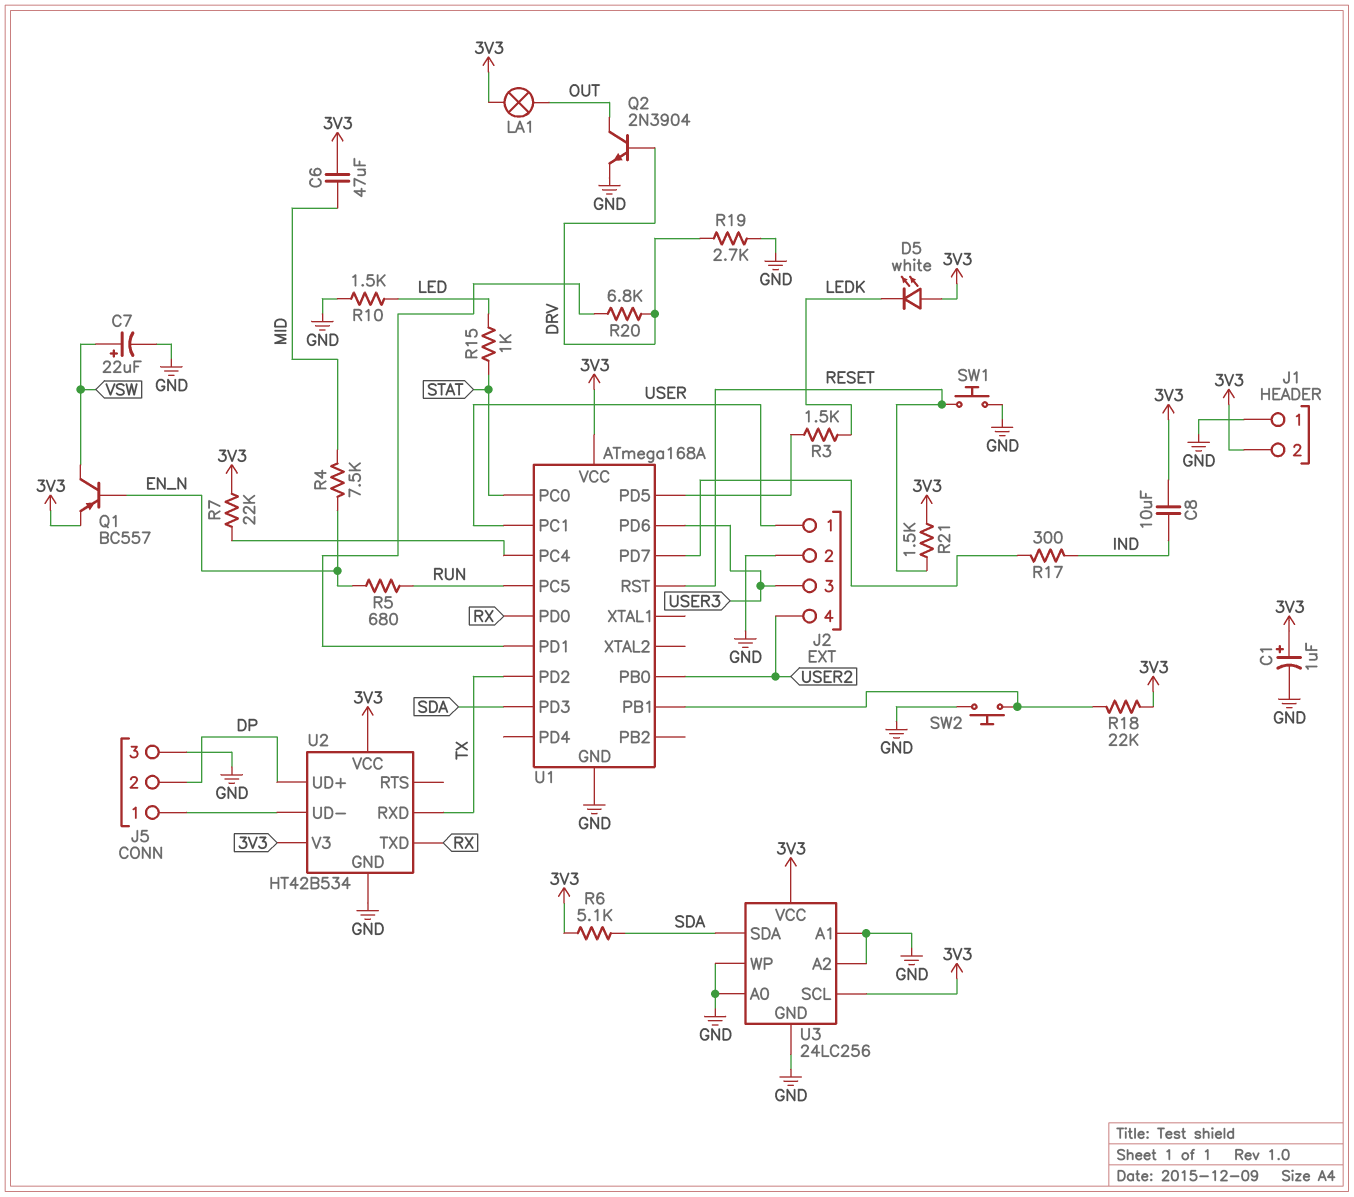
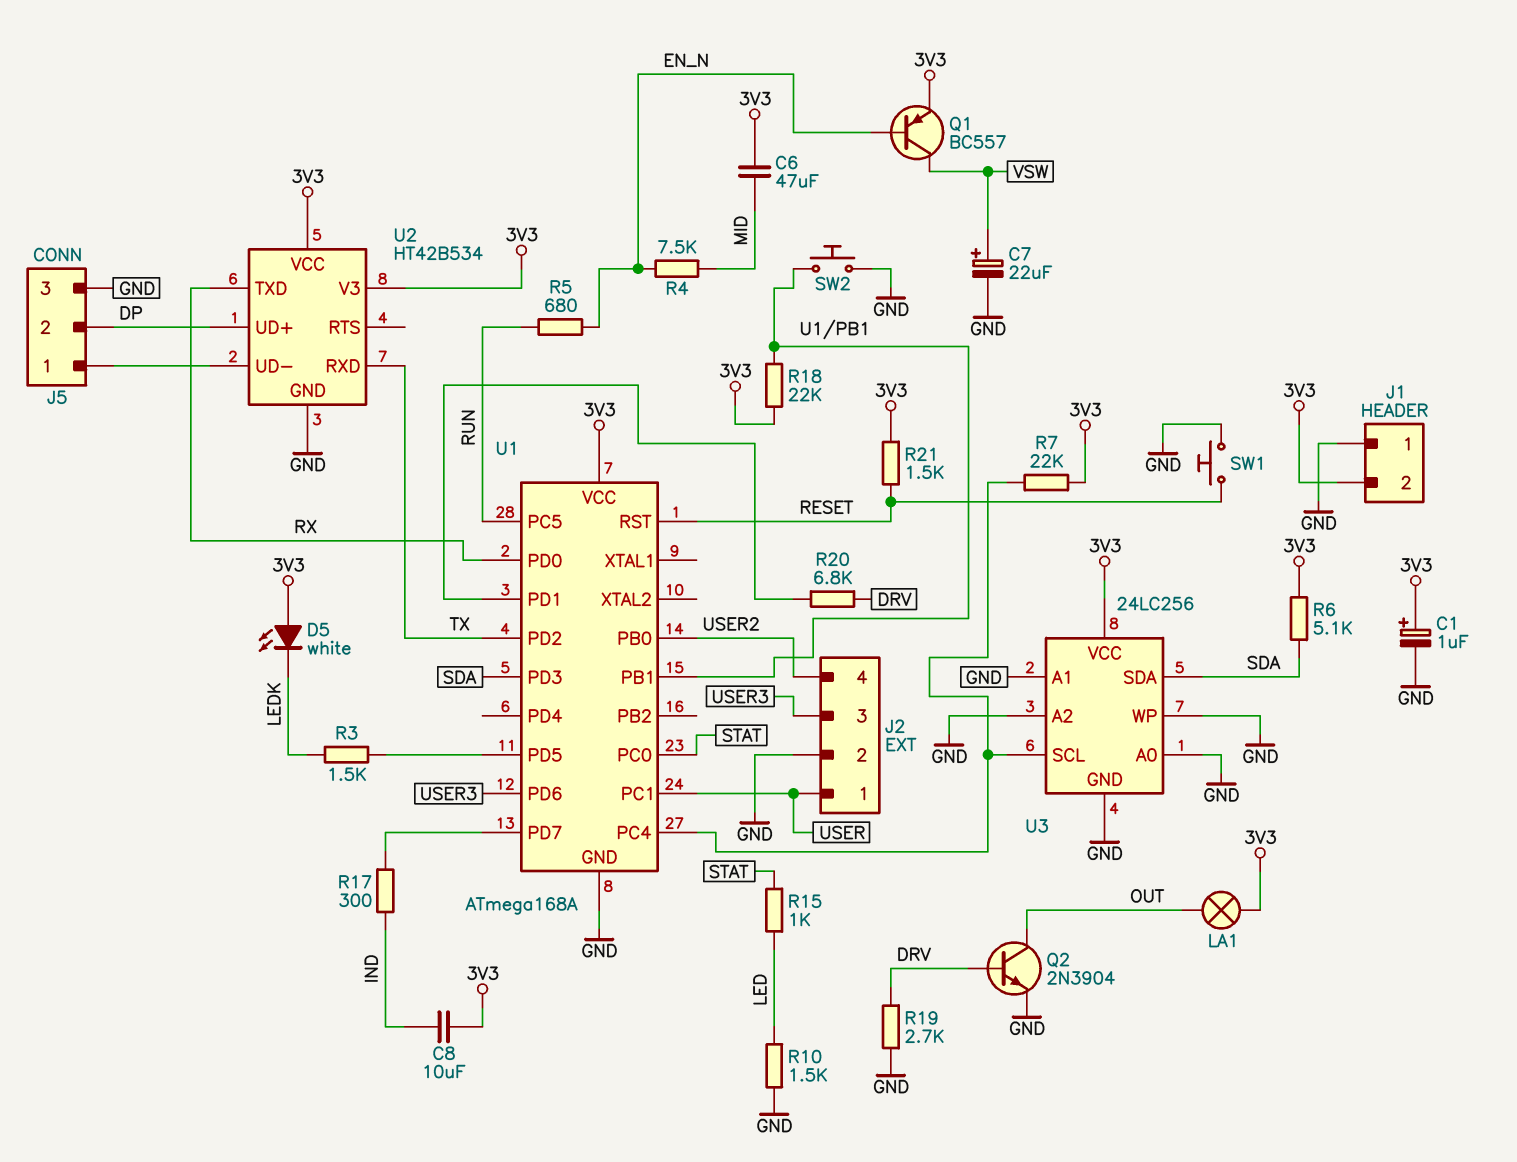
U3 pin SCL: 3V3 -> U1/PC4

